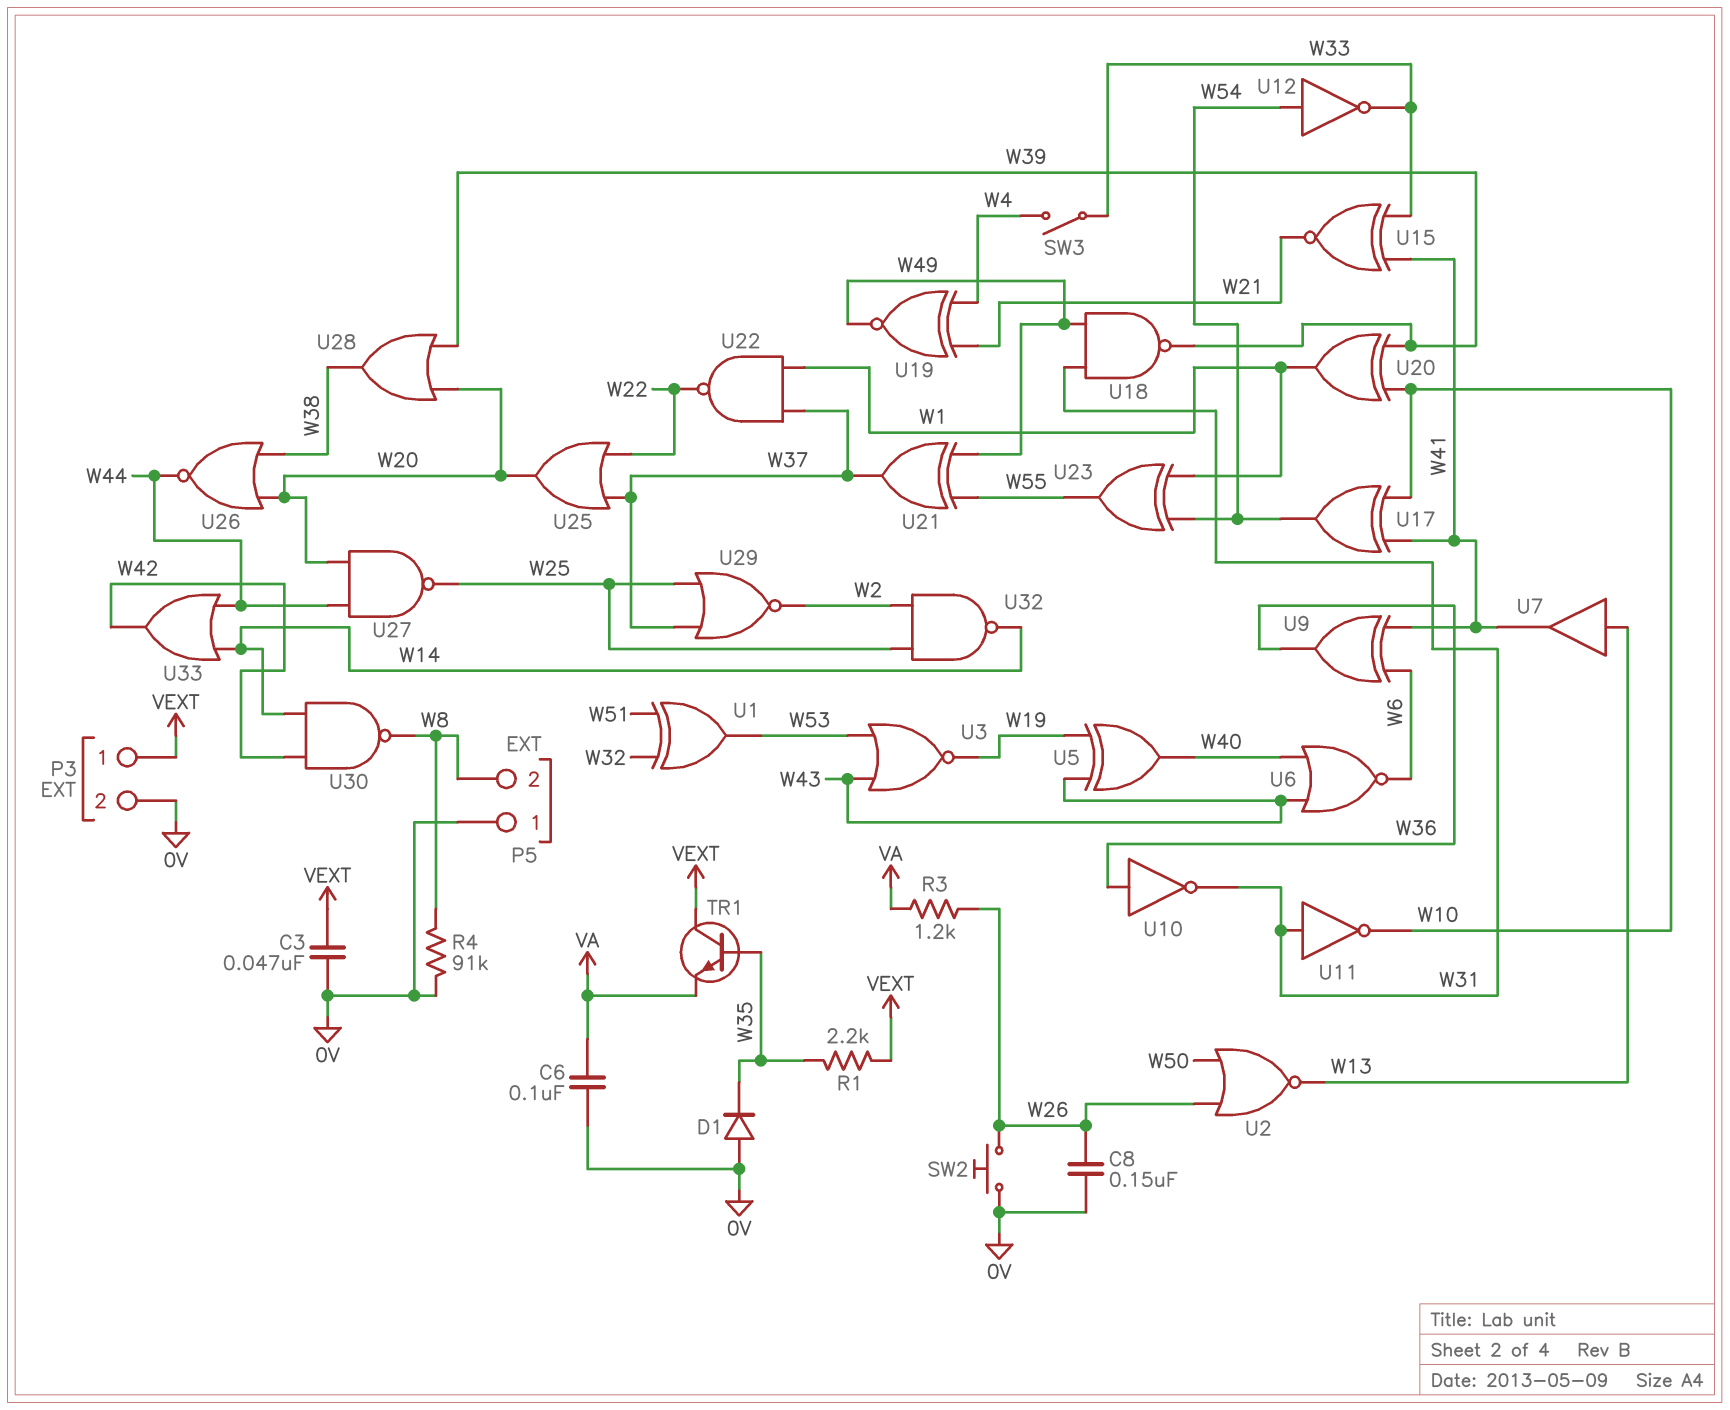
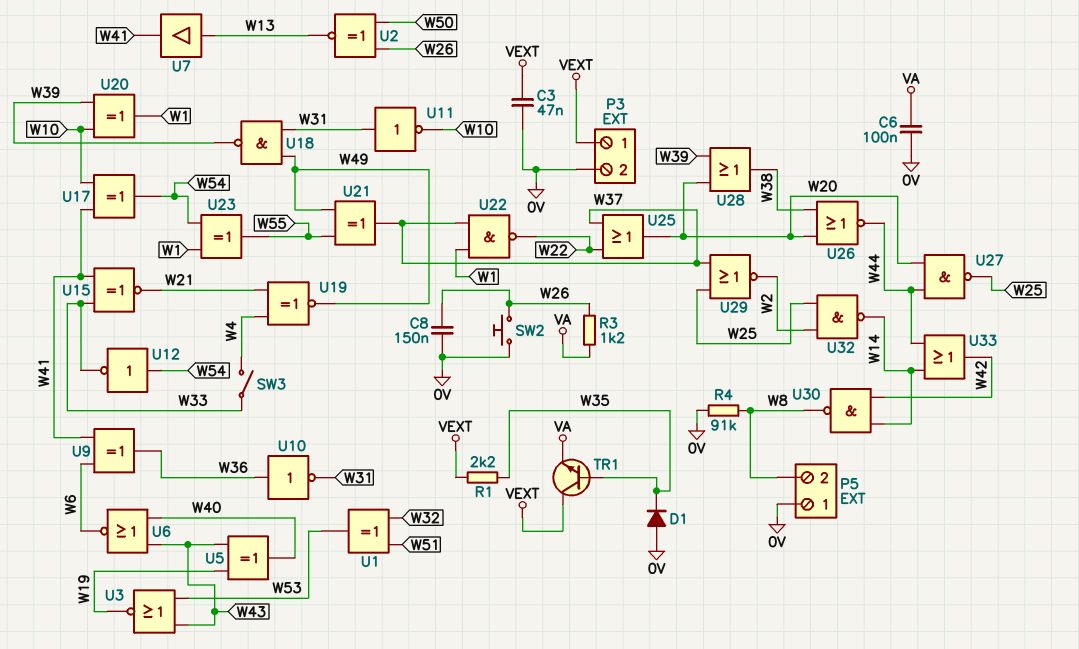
U2: NOR (in W26, in W50, out W13) -> XNOR (in W26, in W50, out W13)

